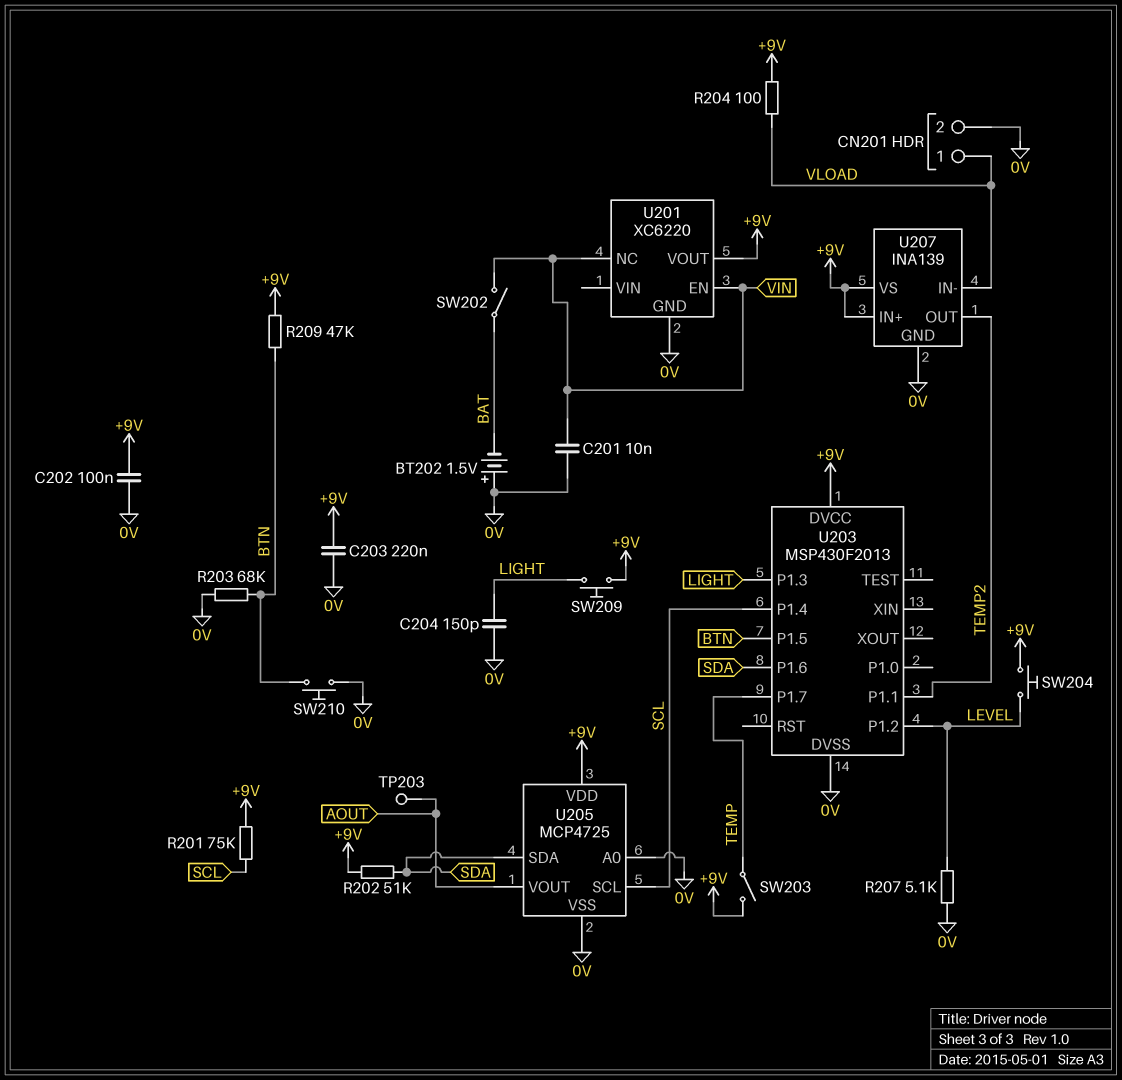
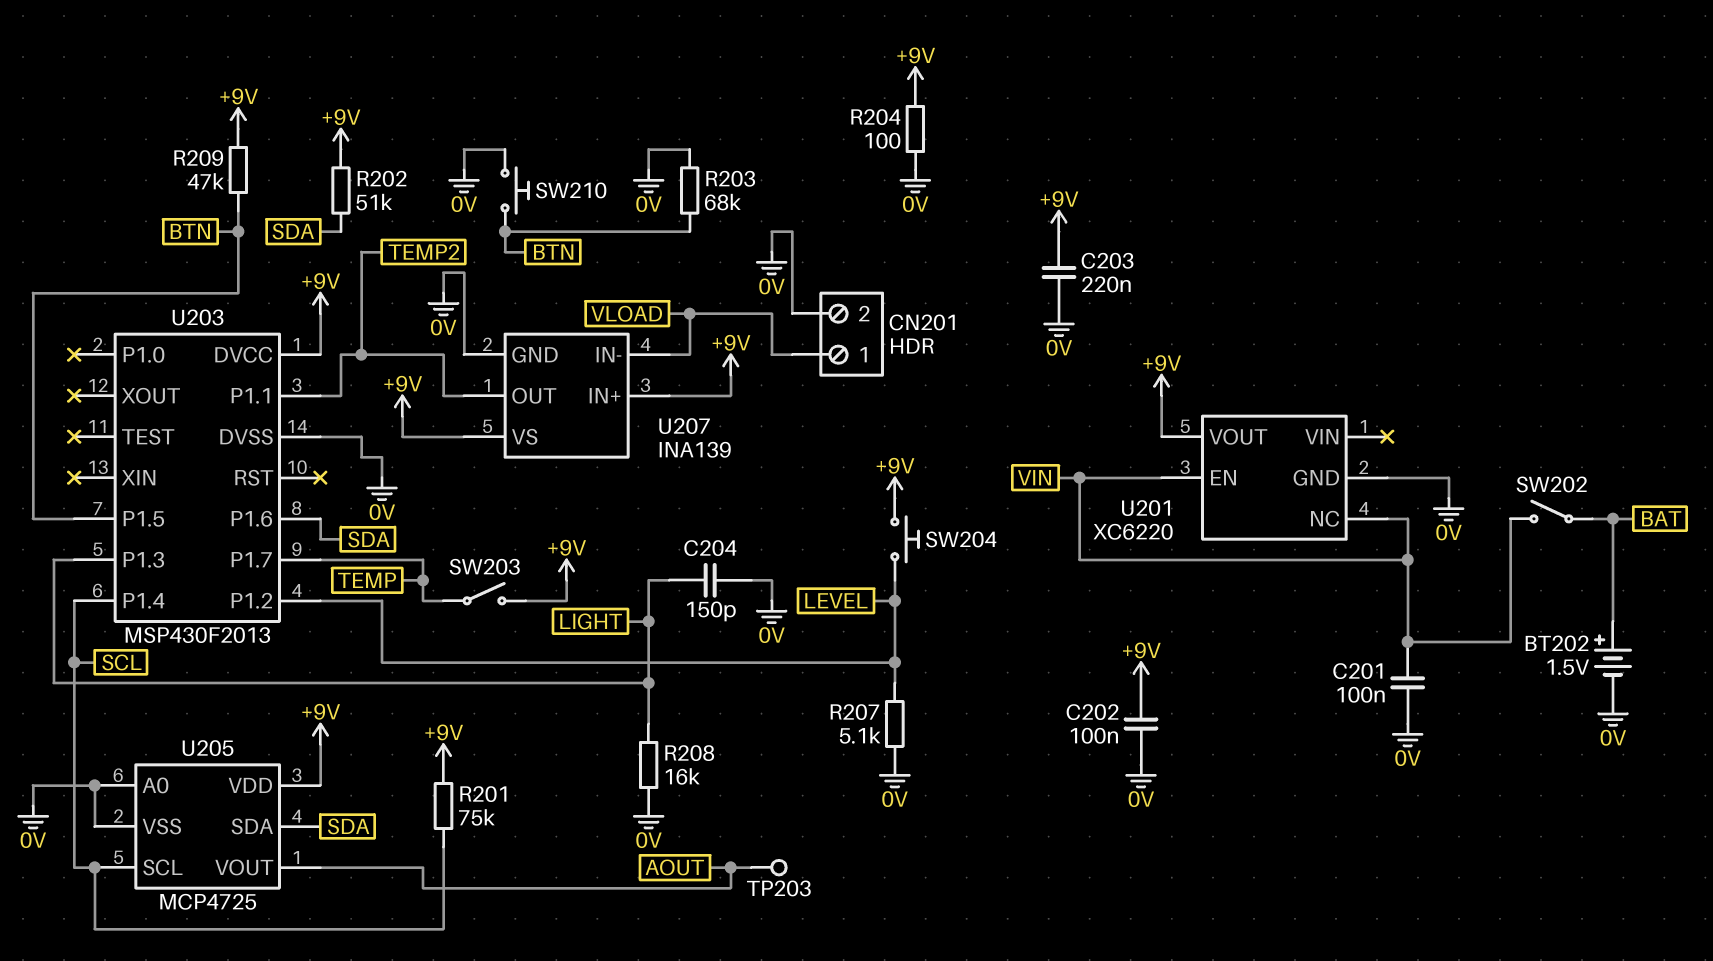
BT202: 1.5V (plus 0V, minus BAT) -> 1.5V (plus BAT, minus 0V)
C201: 10nF (0V, VIN) -> 100nF (0V, VIN)
R204: 100 (+9V, VLOAD) -> 100 (+9V, 0V)
R208: none -> 16k (0V, LIGHT)
SW209: button (+9V, LIGHT) -> none

